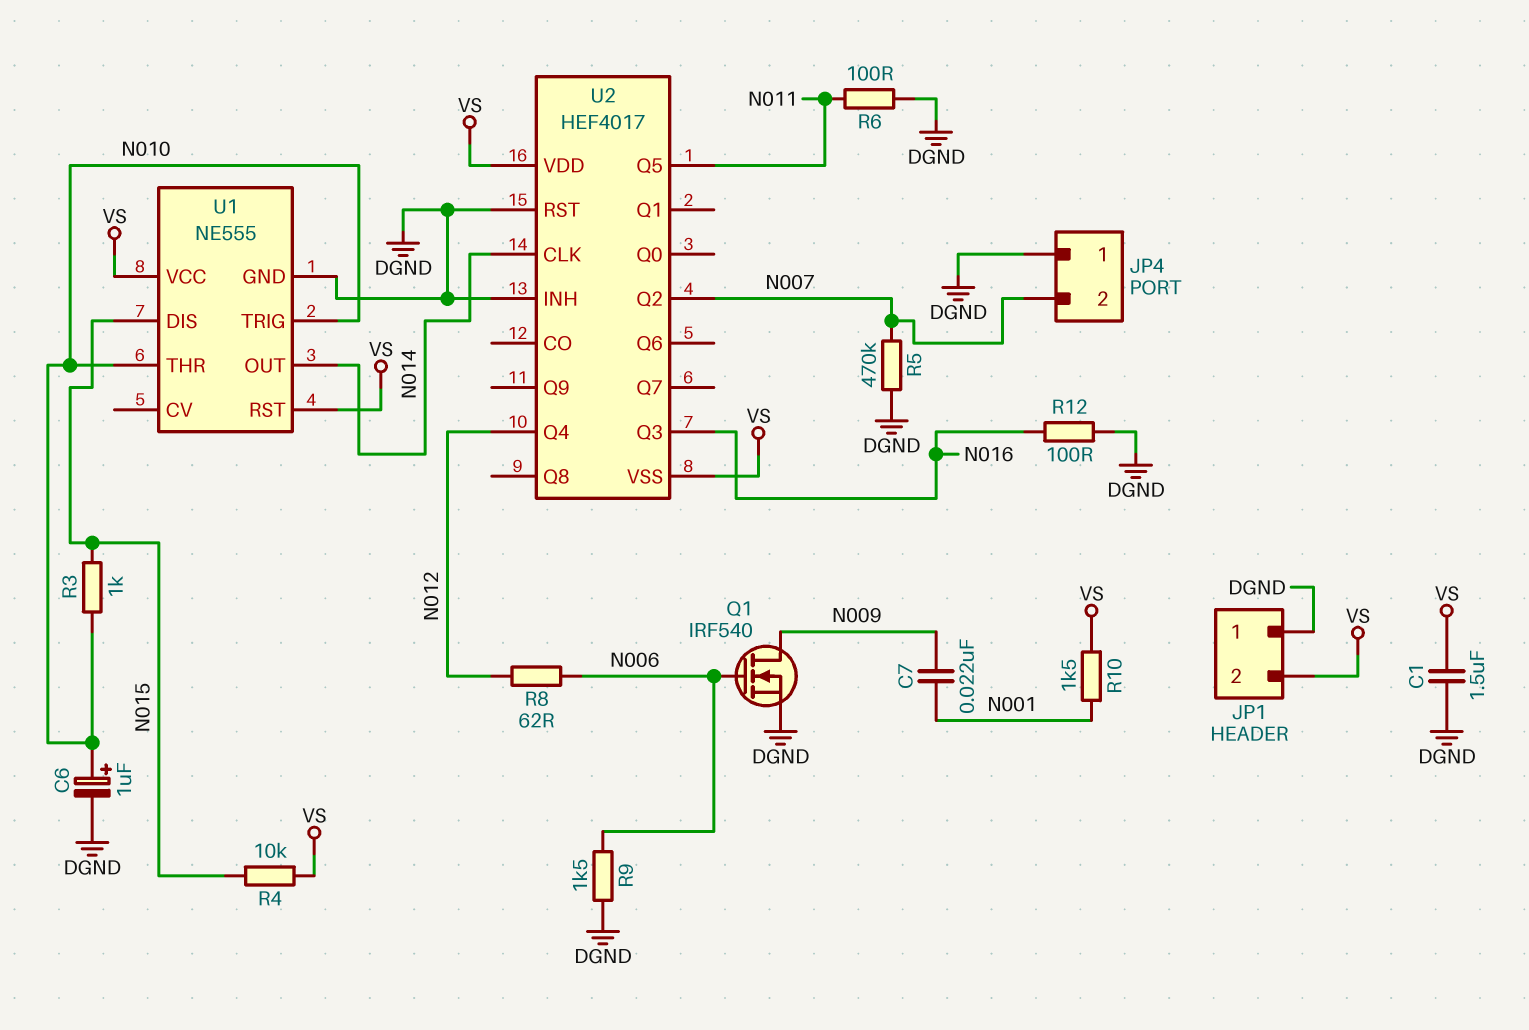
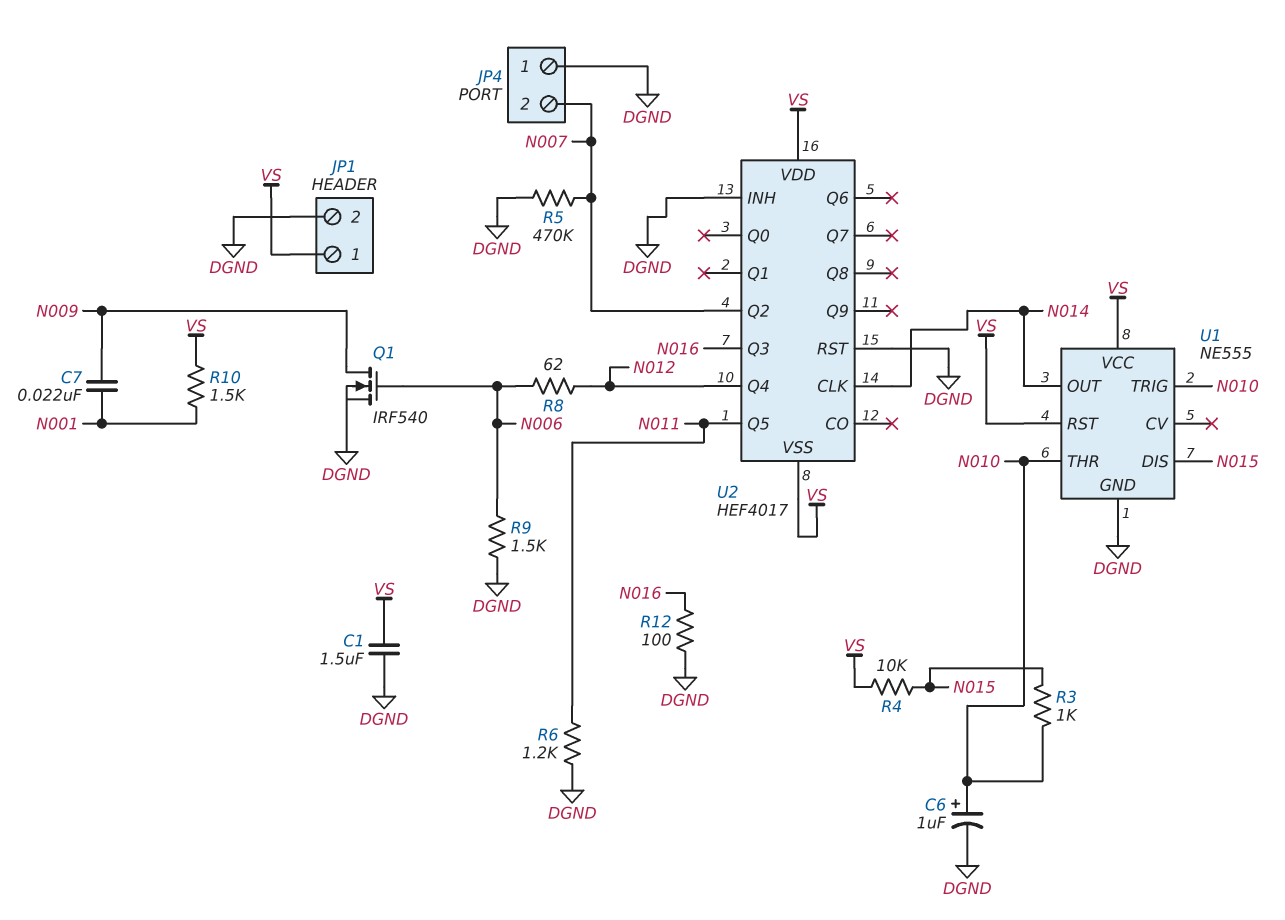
JP1 pin 1: DGND -> VS
JP1 pin 2: VS -> DGND
R6: 100 (DGND, N011) -> 1.2k (DGND, N011)

